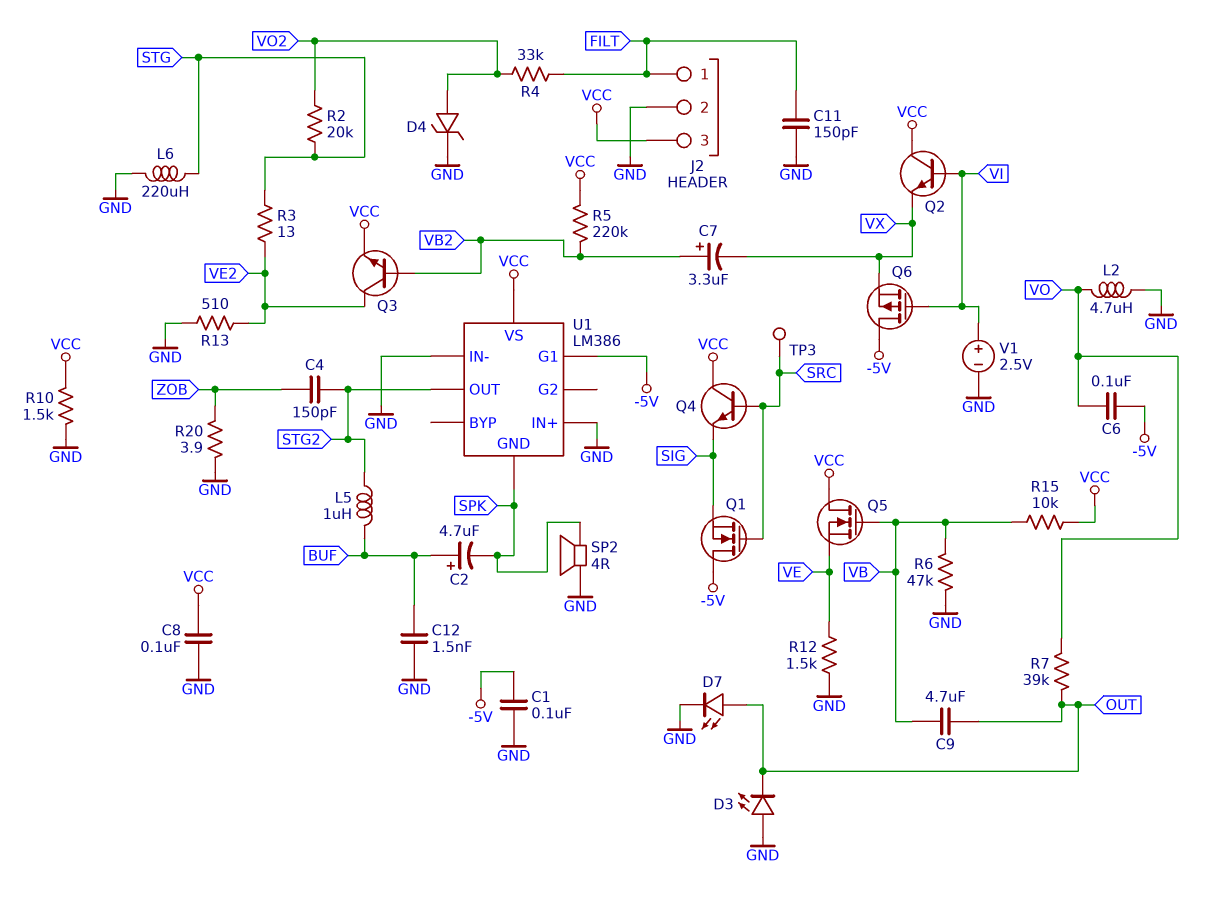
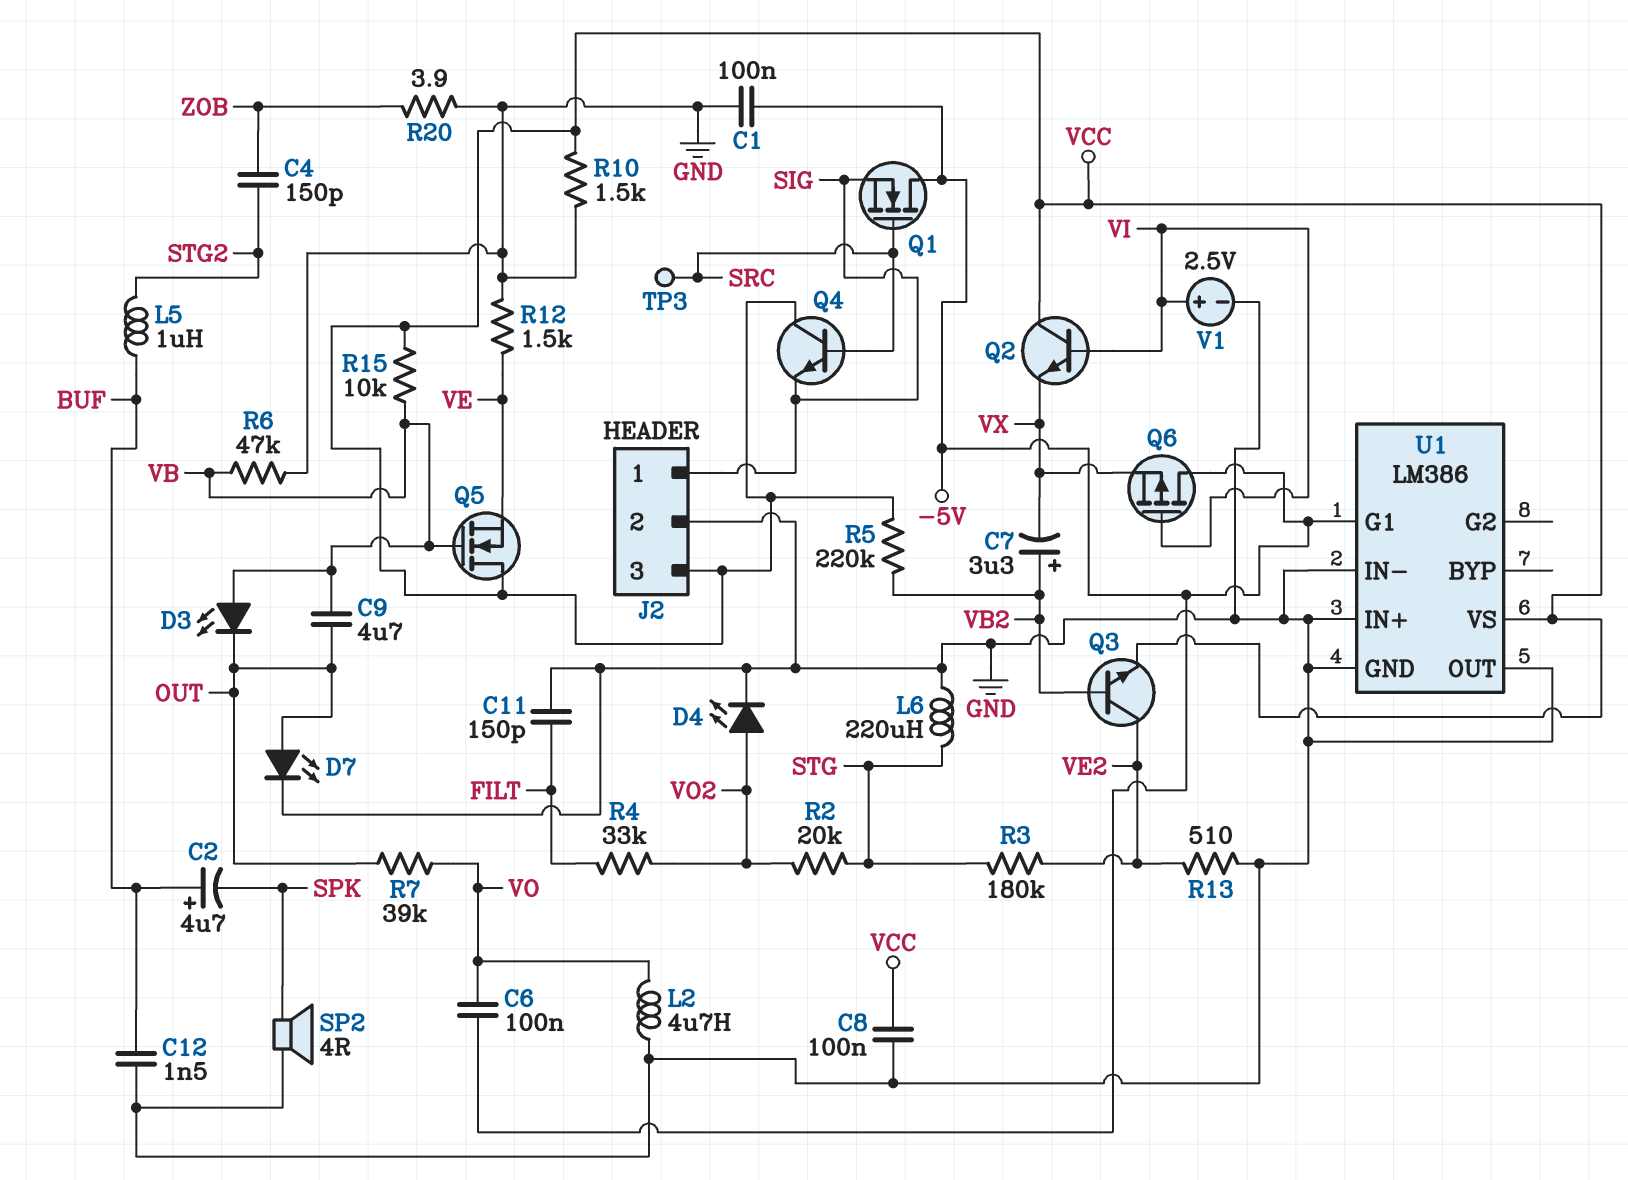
D3: LED (A GND, K OUT) -> LED (A VB, K OUT)
D4: zener (A VO2, K GND) -> LED (A VO2, K GND)
J2 pin 1: FILT -> SIG
R3: 13 (STG, VE2) -> 180k (STG, VE2)
U1 pin GND: SPK -> GND
U1 pin OUT: STG2 -> GND

